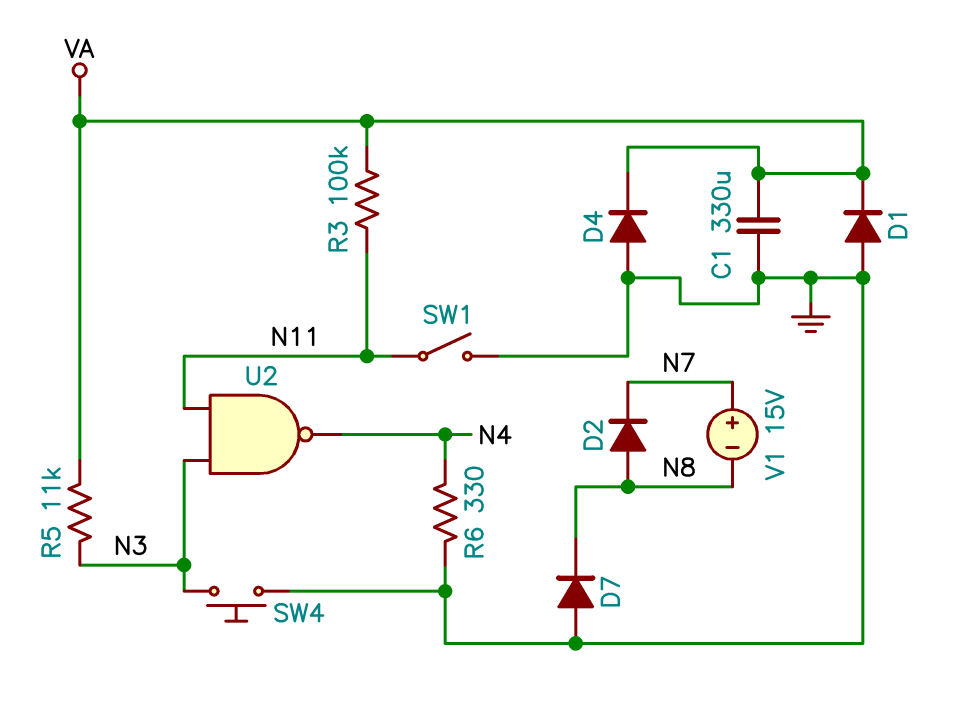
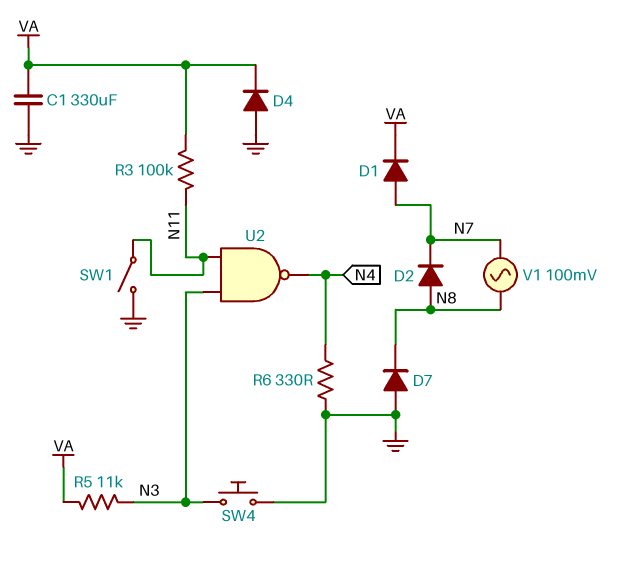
D1: diode (A GND, K VA) -> diode (A N7, K VA)
V1: 15V (plus N7, minus N8) -> AC 100mV (N7, N8)

